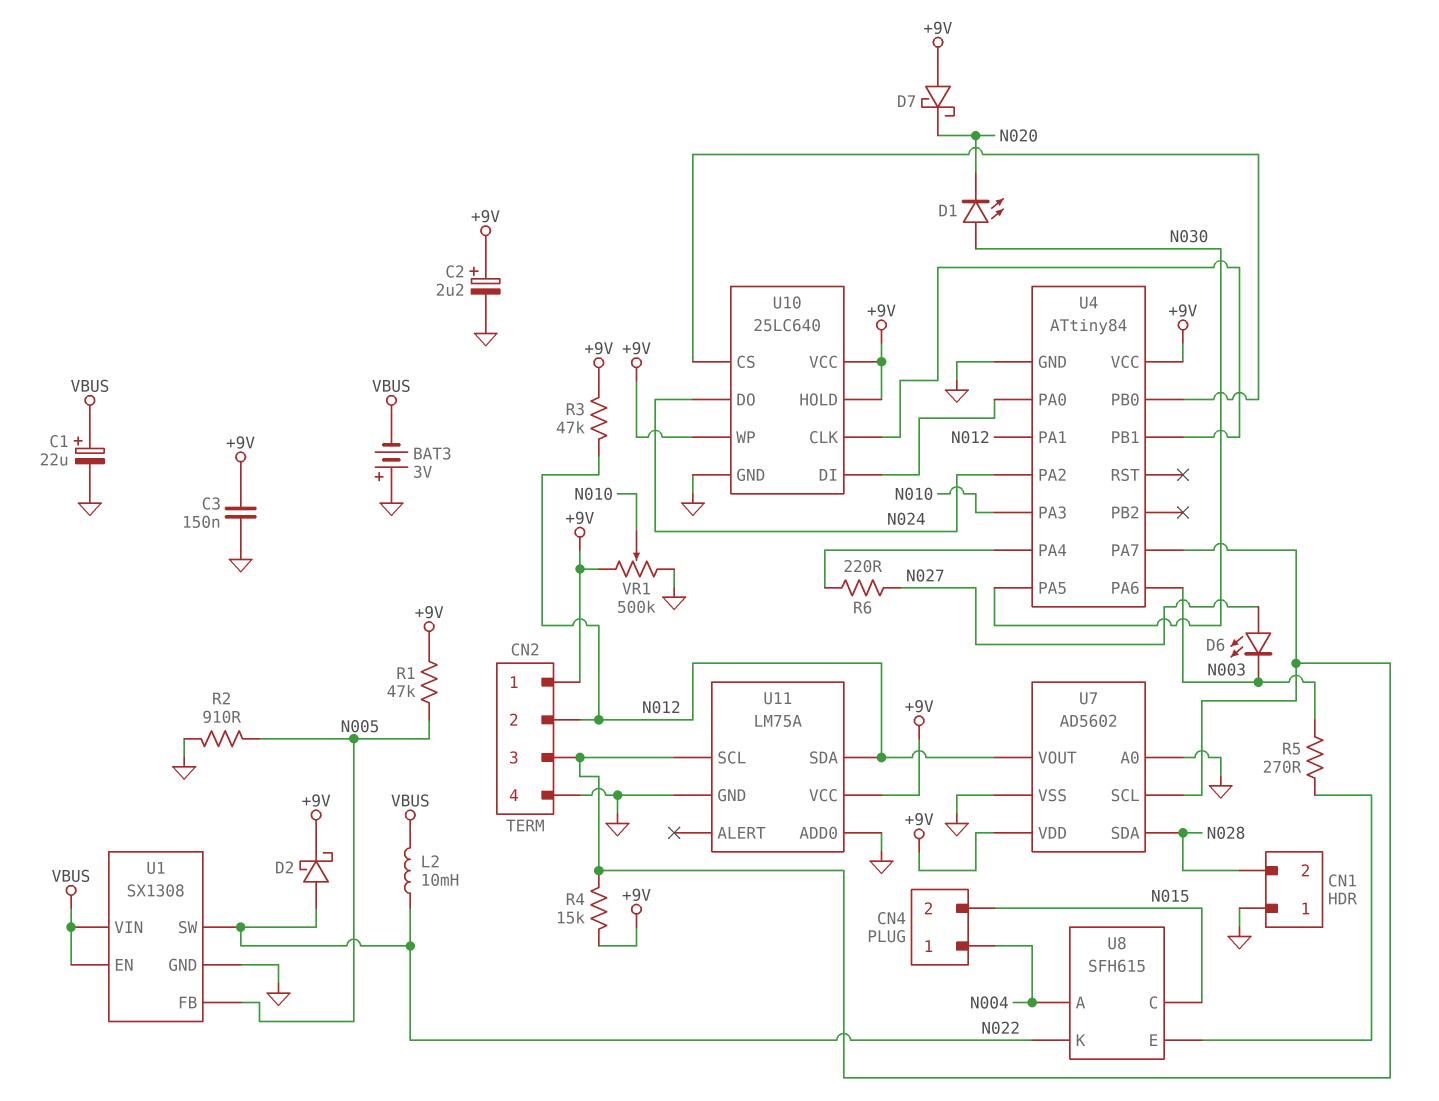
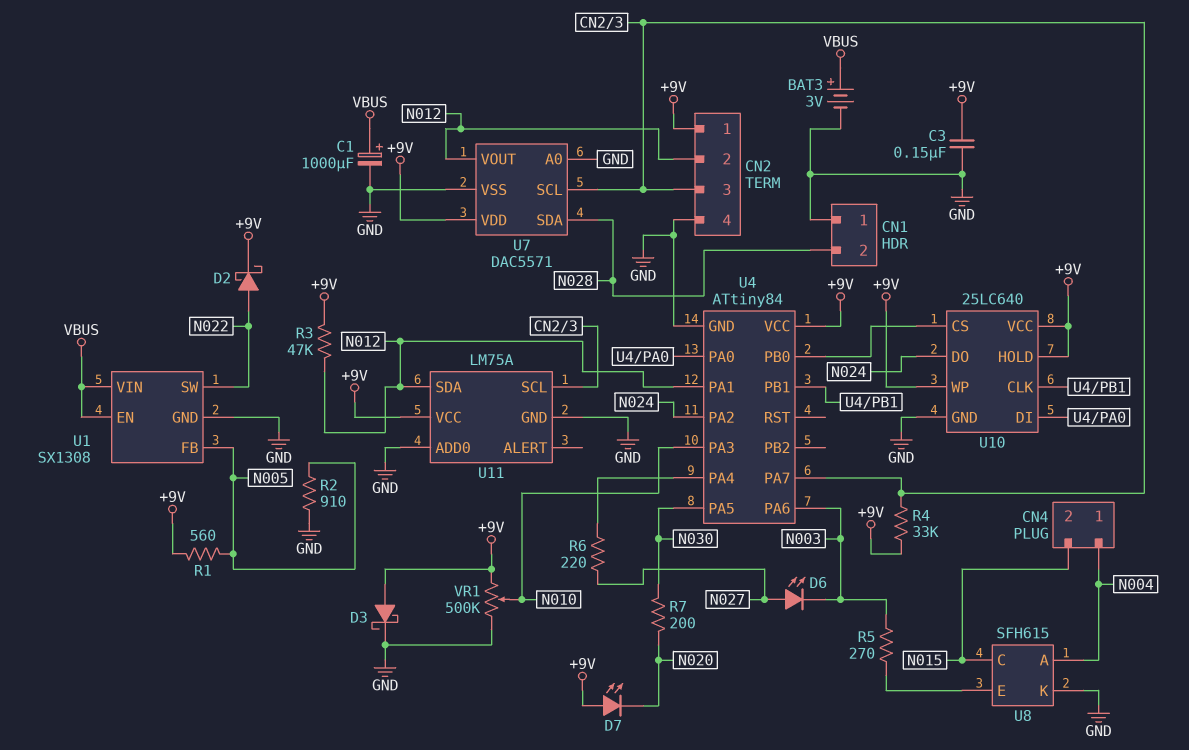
BAT3: 3V (plus GND, minus VBUS) -> 3V (plus VBUS, minus GND)
C1: 22uF (plus VBUS, minus GND) -> 1000uF (plus VBUS, minus GND)
C2: 2.2uF (plus +9V, minus GND) -> none
D1: LED (A N030, K N020) -> none
D3: none -> schottky (A +9V, K GND)
D7: schottky (A +9V, K N020) -> LED (A +9V, K N020)
L2: 10mH (N022, VBUS) -> none
R1: 47k (+9V, N005) -> 560 (+9V, N005)
R4: 15k (+9V, CN2/3) -> 33k (+9V, CN2/3)
R7: none -> 200 (N020, N030)
U7: AD5602 -> DAC5571
U8 pin K: N022 -> GND

